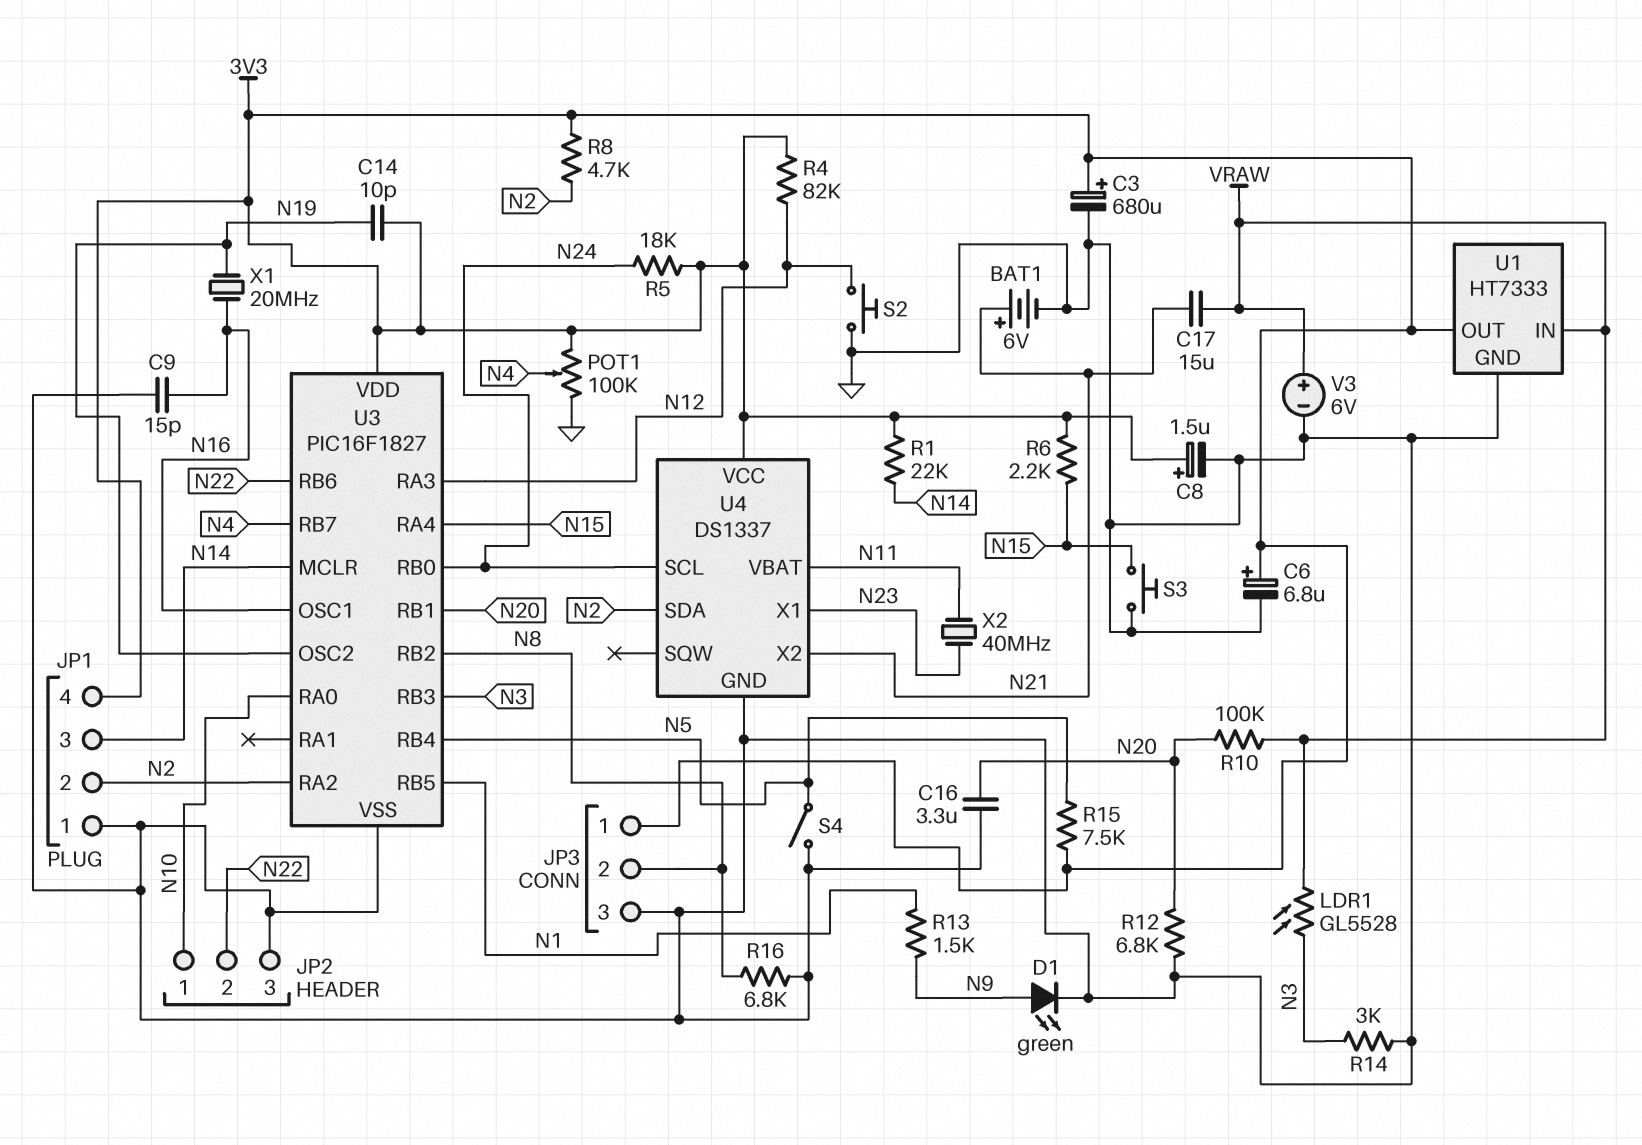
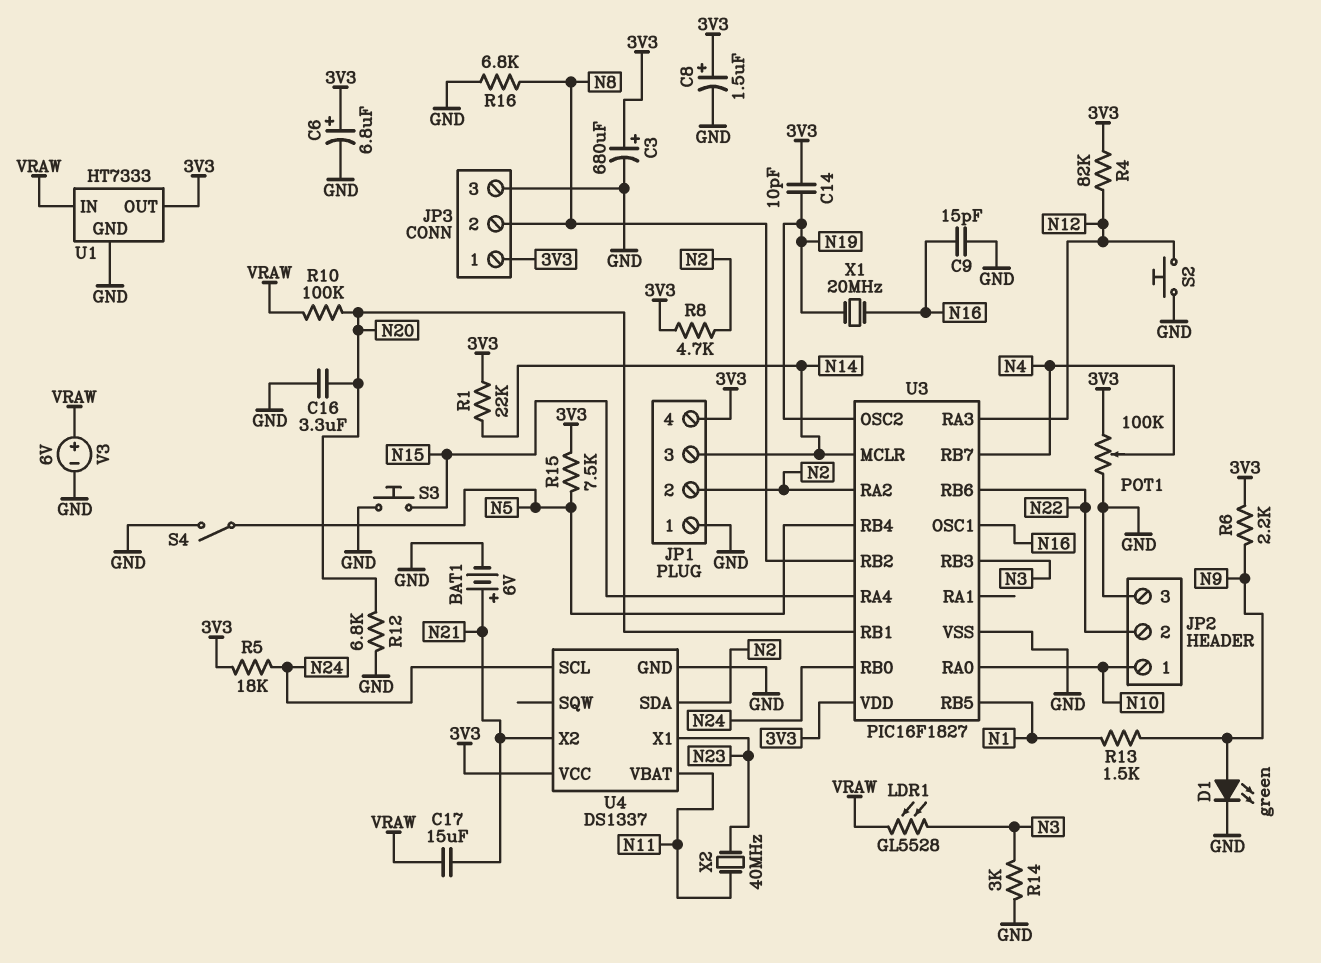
R6: 2.2k (3V3, N15) -> 2.2k (3V3, N9)

